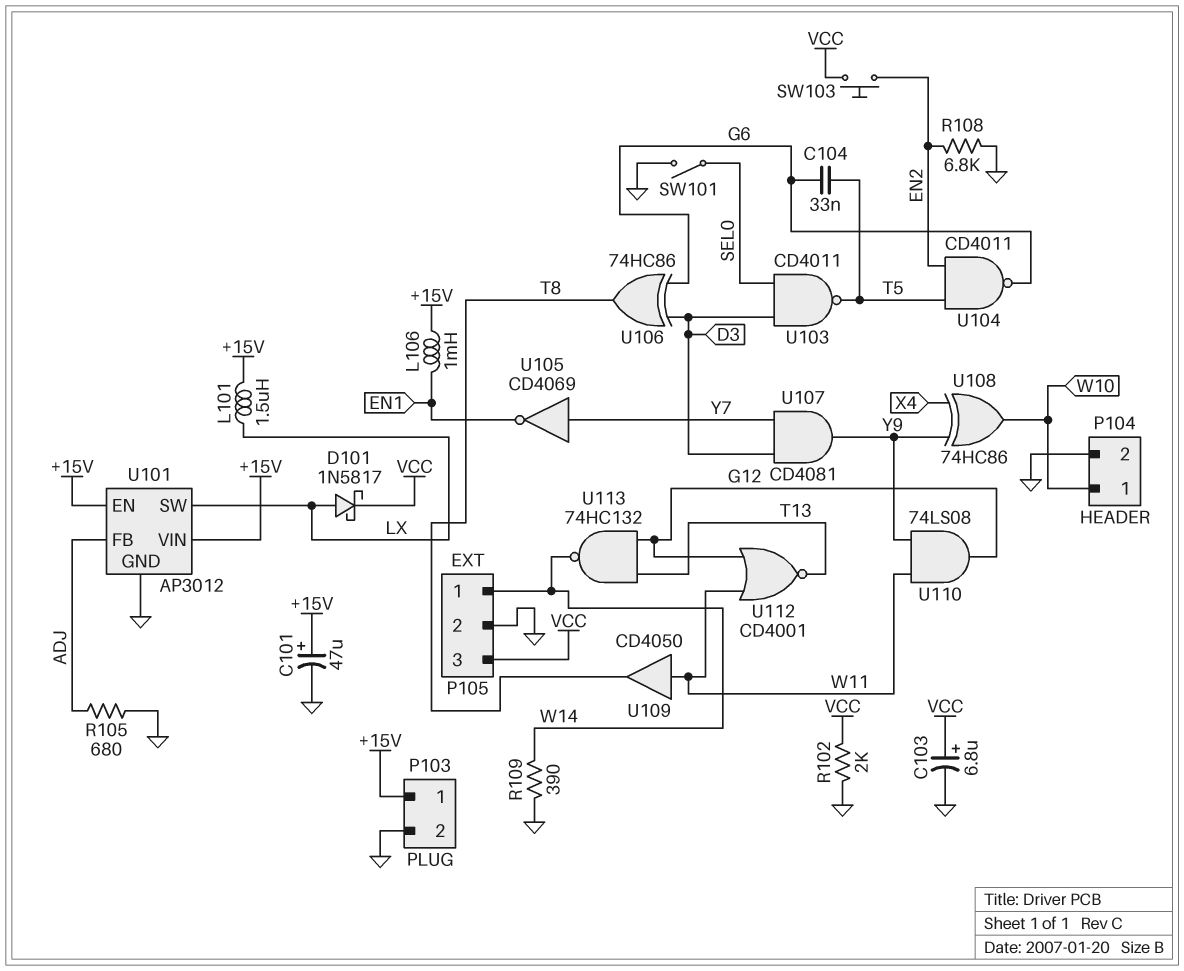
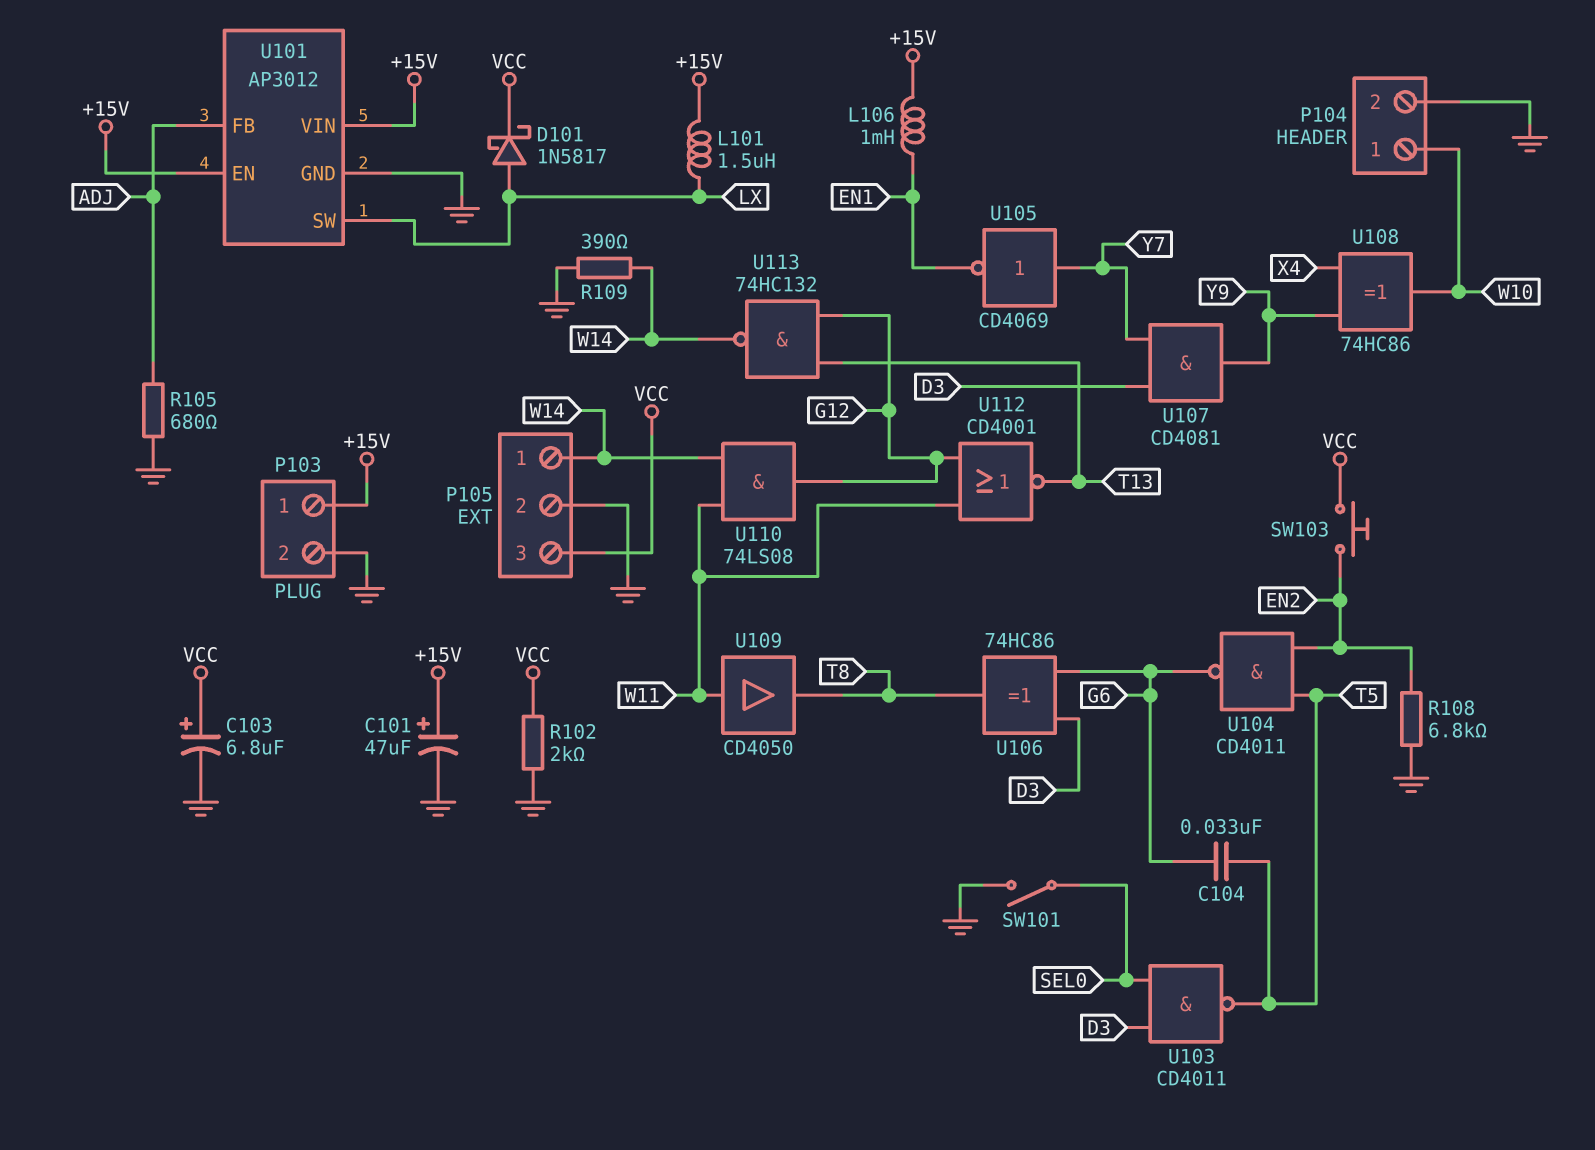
U110: AND 74LS08 (in W11, in Y9, out G12) -> AND 74LS08 (in W11, in W14, out G12)

